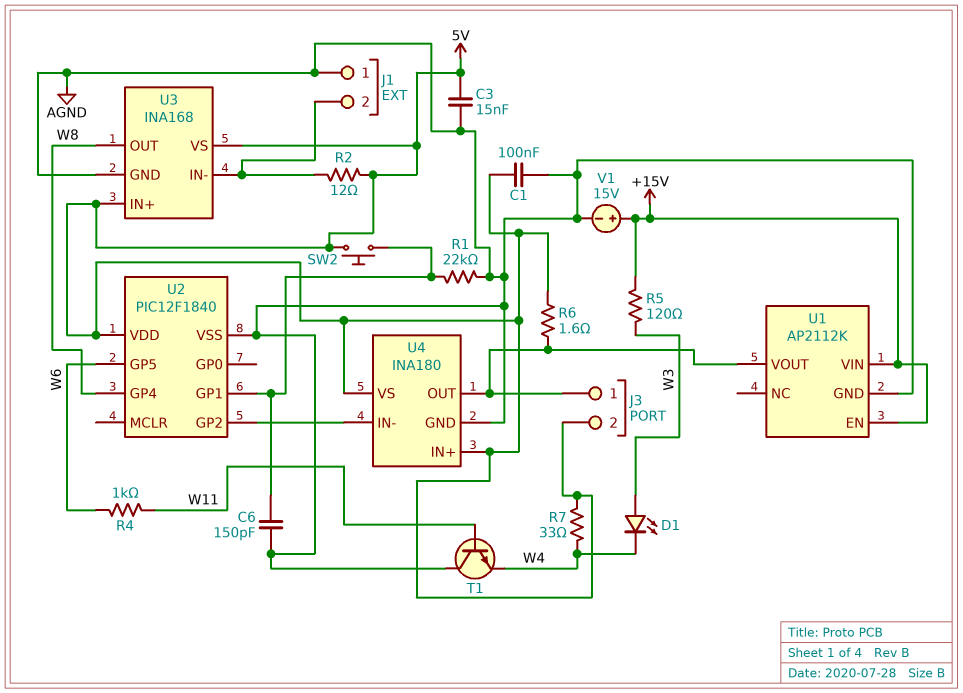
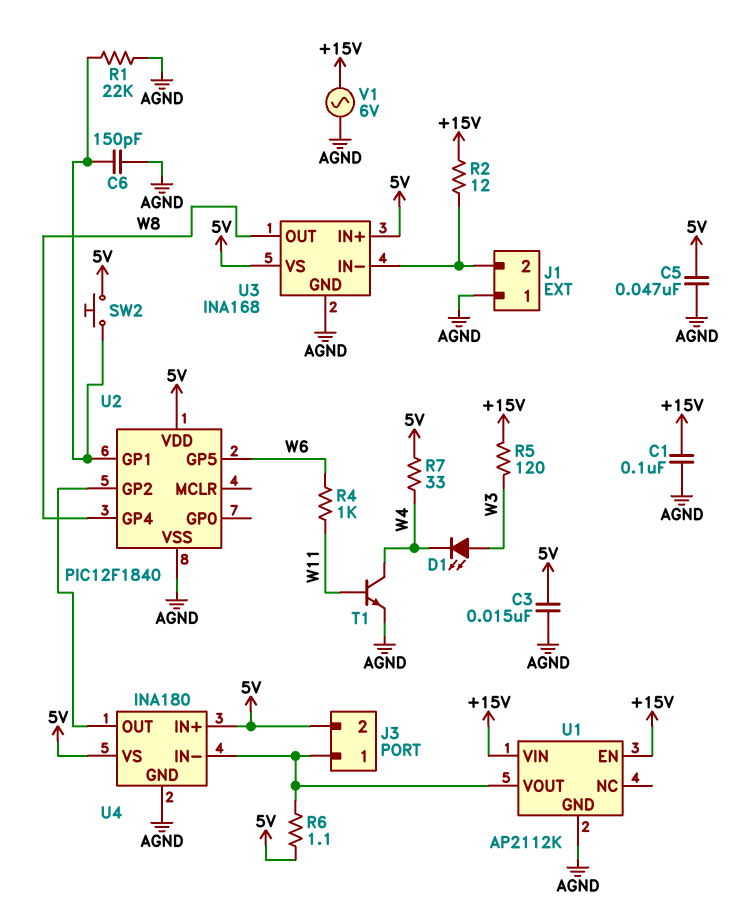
C1: 100nF (5V, AGND) -> 100nF (+15V, AGND)
C5: none -> 47nF (5V, AGND)
R2: 12 (5V, J1/2) -> 12 (+15V, J1/2)
R6: 1.6 (5V, J3/1) -> 1.1 (5V, J3/1)
T1: NPN (B W11, C AGND, E W4) -> NPN (B W11, C W4, E AGND)
U4 pin IN-: U2/GP2 -> J3/1
U4 pin OUT: J3/1 -> U2/GP2
V1: 15V (plus +15V, minus AGND) -> AC 6V (+15V, AGND)

